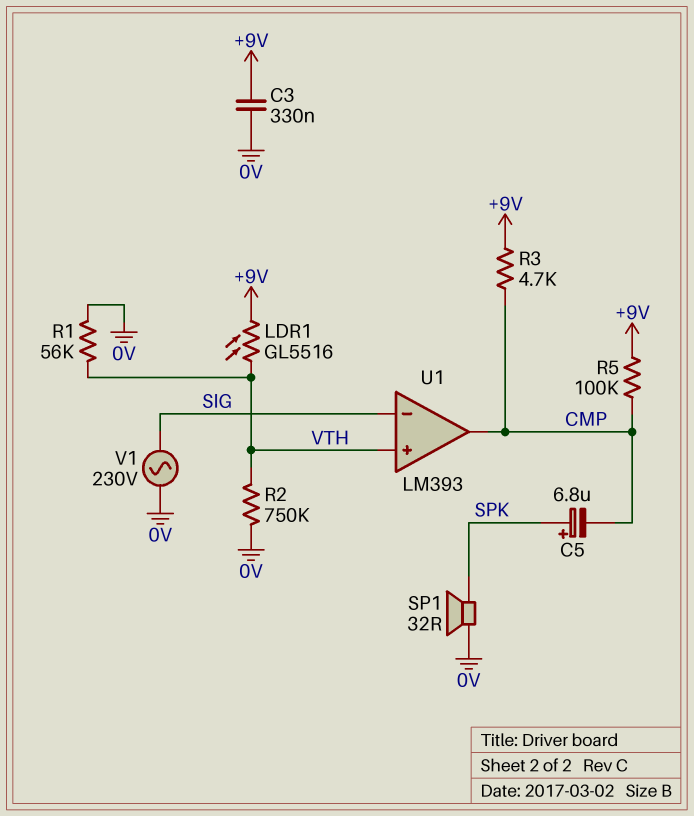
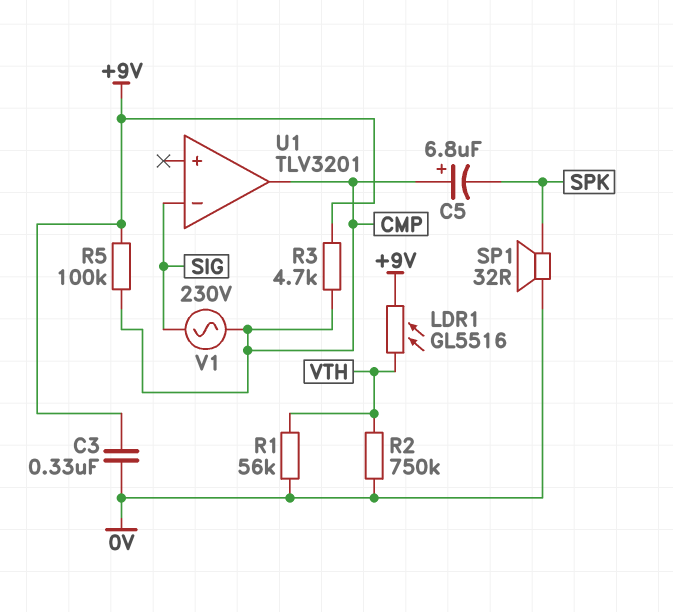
C5: 6.8uF (plus SPK, minus CMP) -> 6.8uF (plus CMP, minus SPK)
U1: LM393 -> TLV3201
U1 pin in+: VTH -> none
V1: AC 230V (0V, SIG) -> AC 230V (CMP, SIG)

